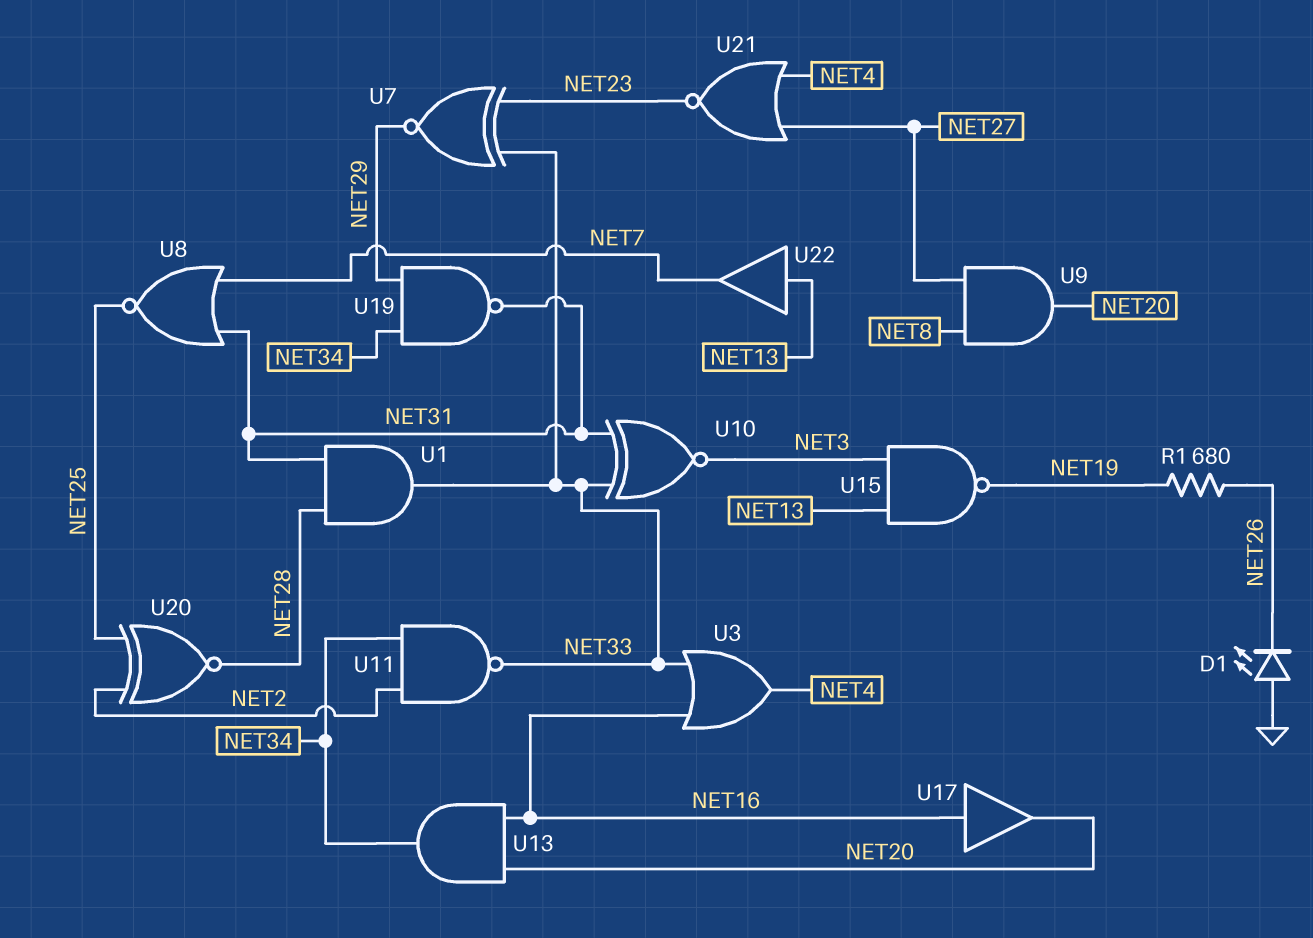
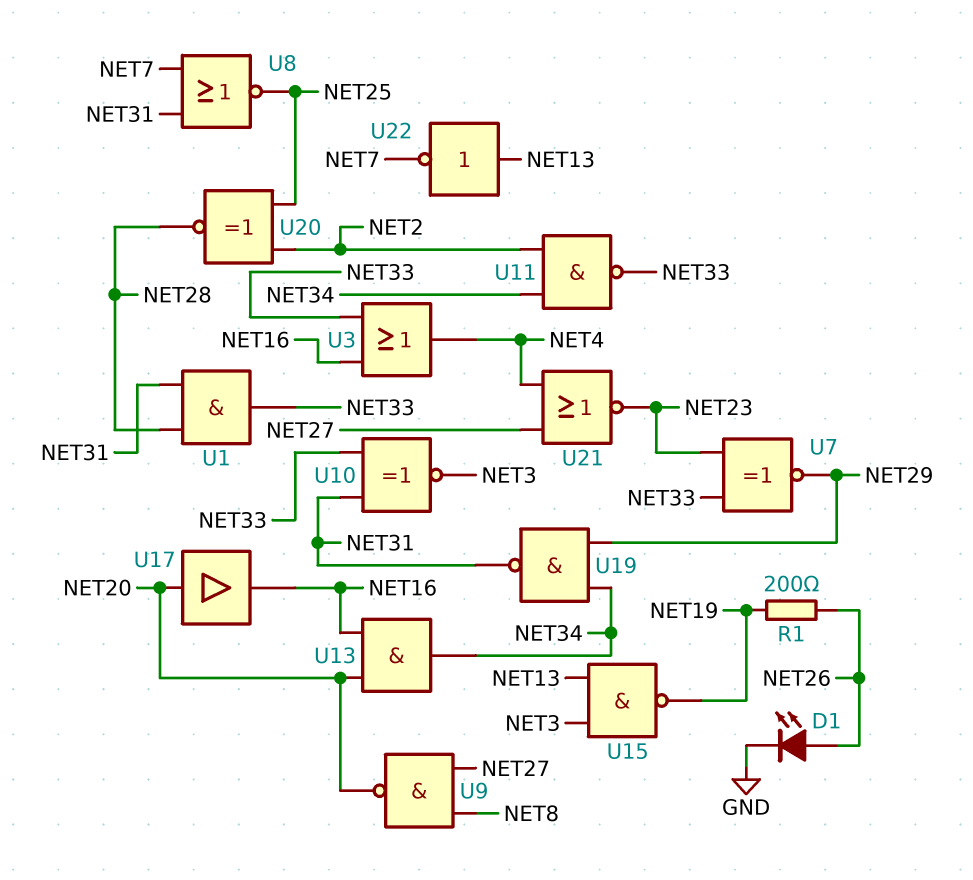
D1: LED (A GND, K NET26) -> LED (A NET26, K GND)
R1: 680 (NET19, NET26) -> 200 (NET19, NET26)
U9: AND (in NET8, in NET27, out NET20) -> NAND (in NET8, in NET27, out NET20)
U17: buffer (in NET16, out NET20) -> buffer (in NET20, out NET16)
U22: buffer (in NET13, out NET7) -> NOT (in NET13, out NET7)

